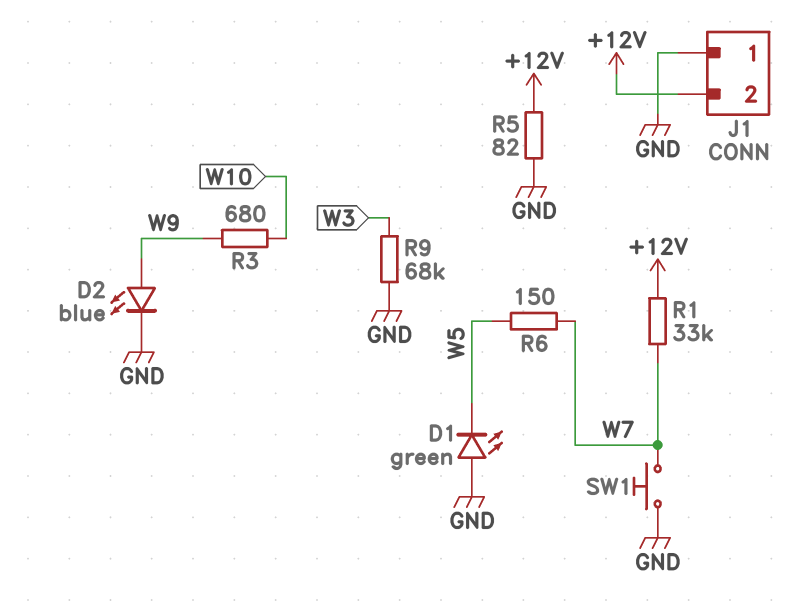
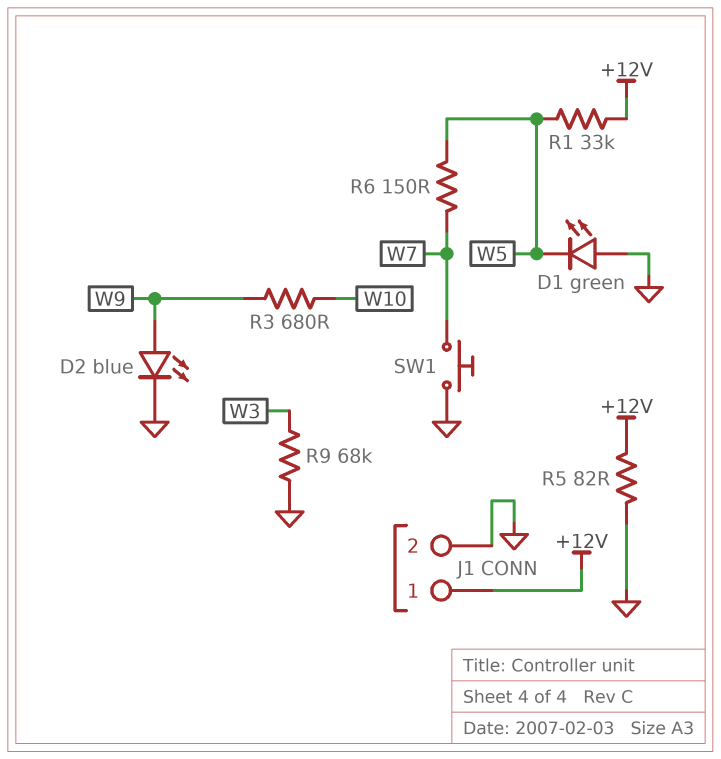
J1 pin 1: GND -> +12V
J1 pin 2: +12V -> GND
R1: 33k (+12V, W7) -> 33k (+12V, W5)

